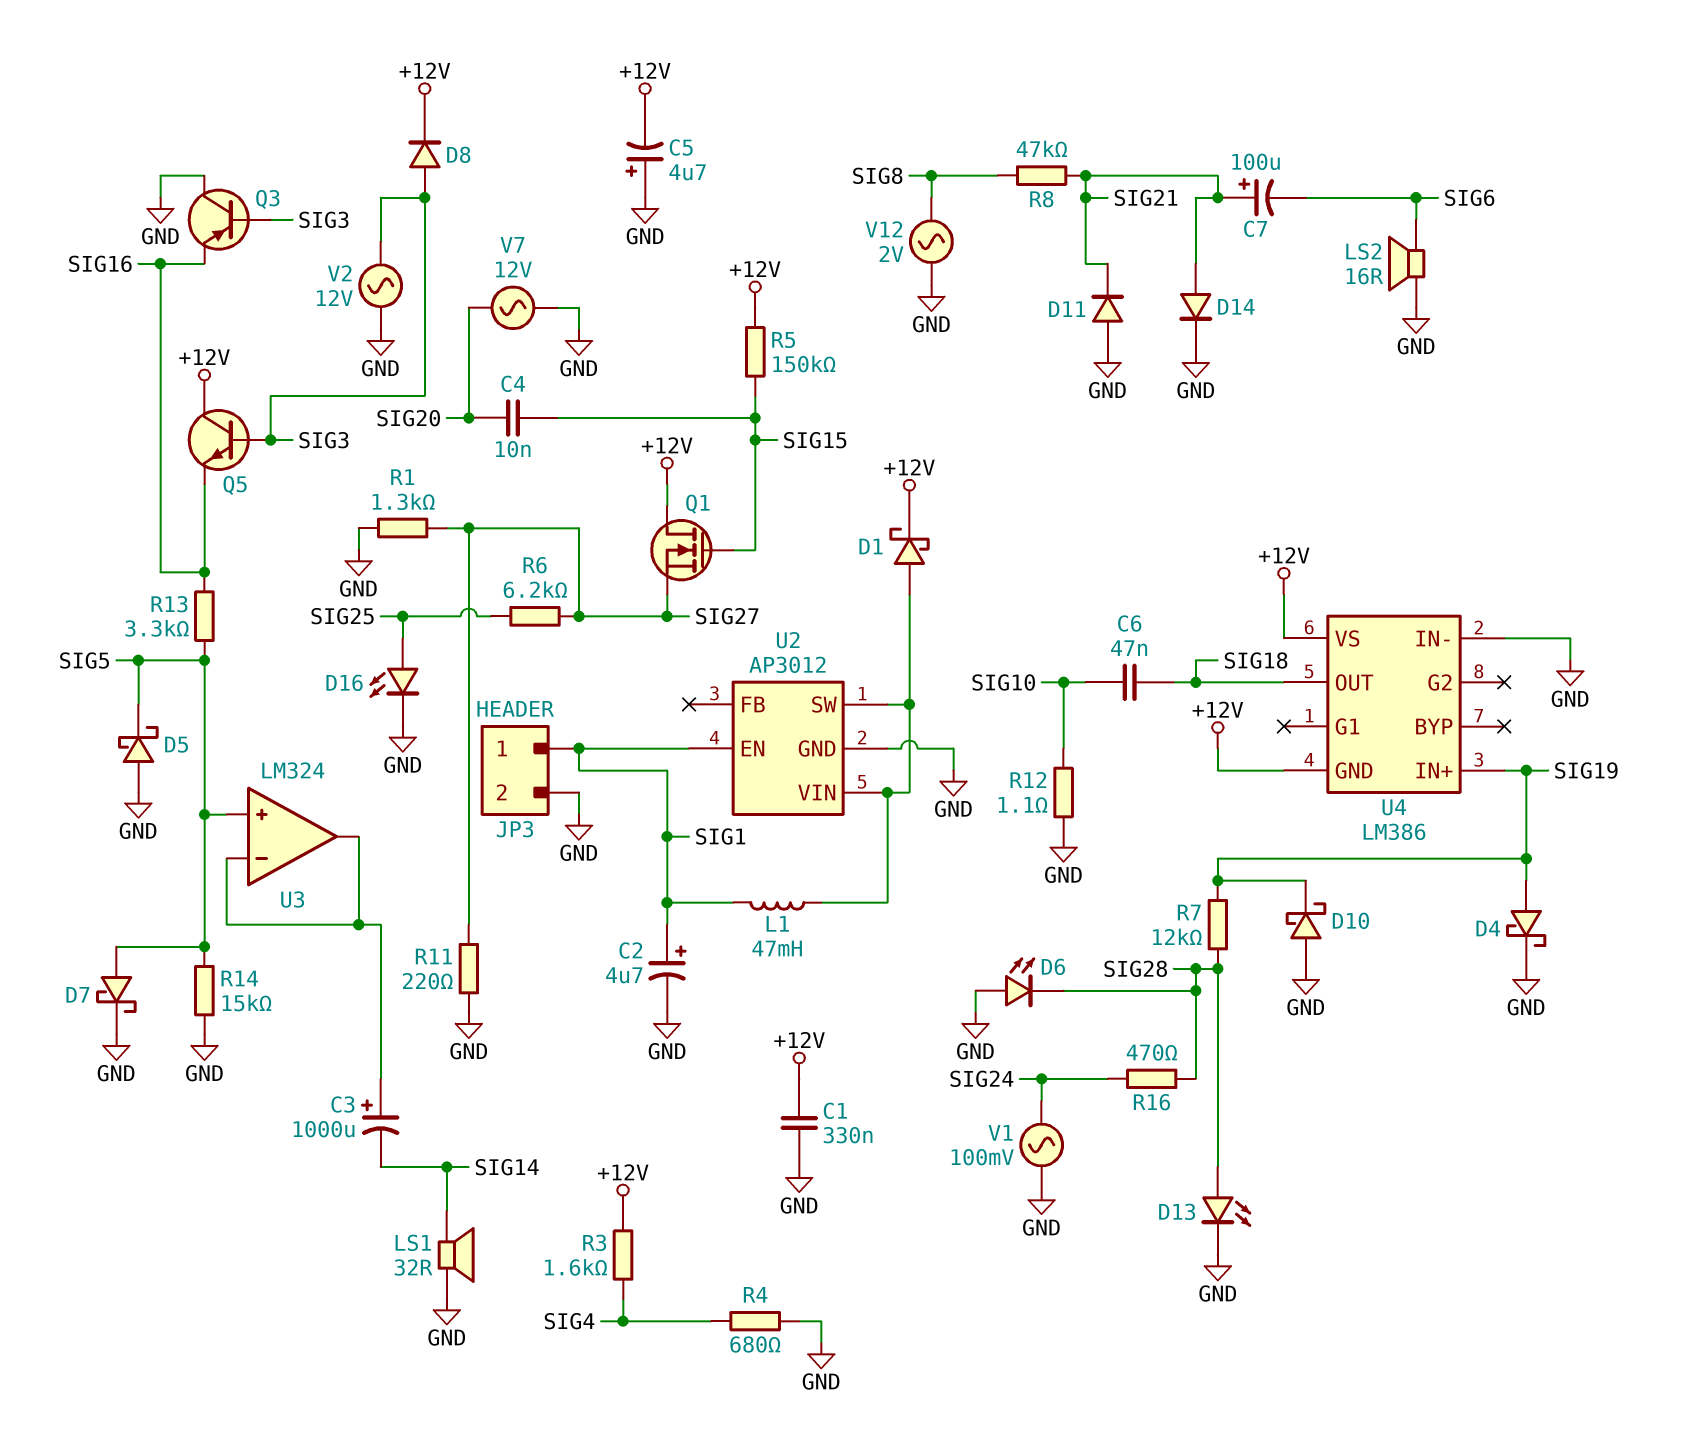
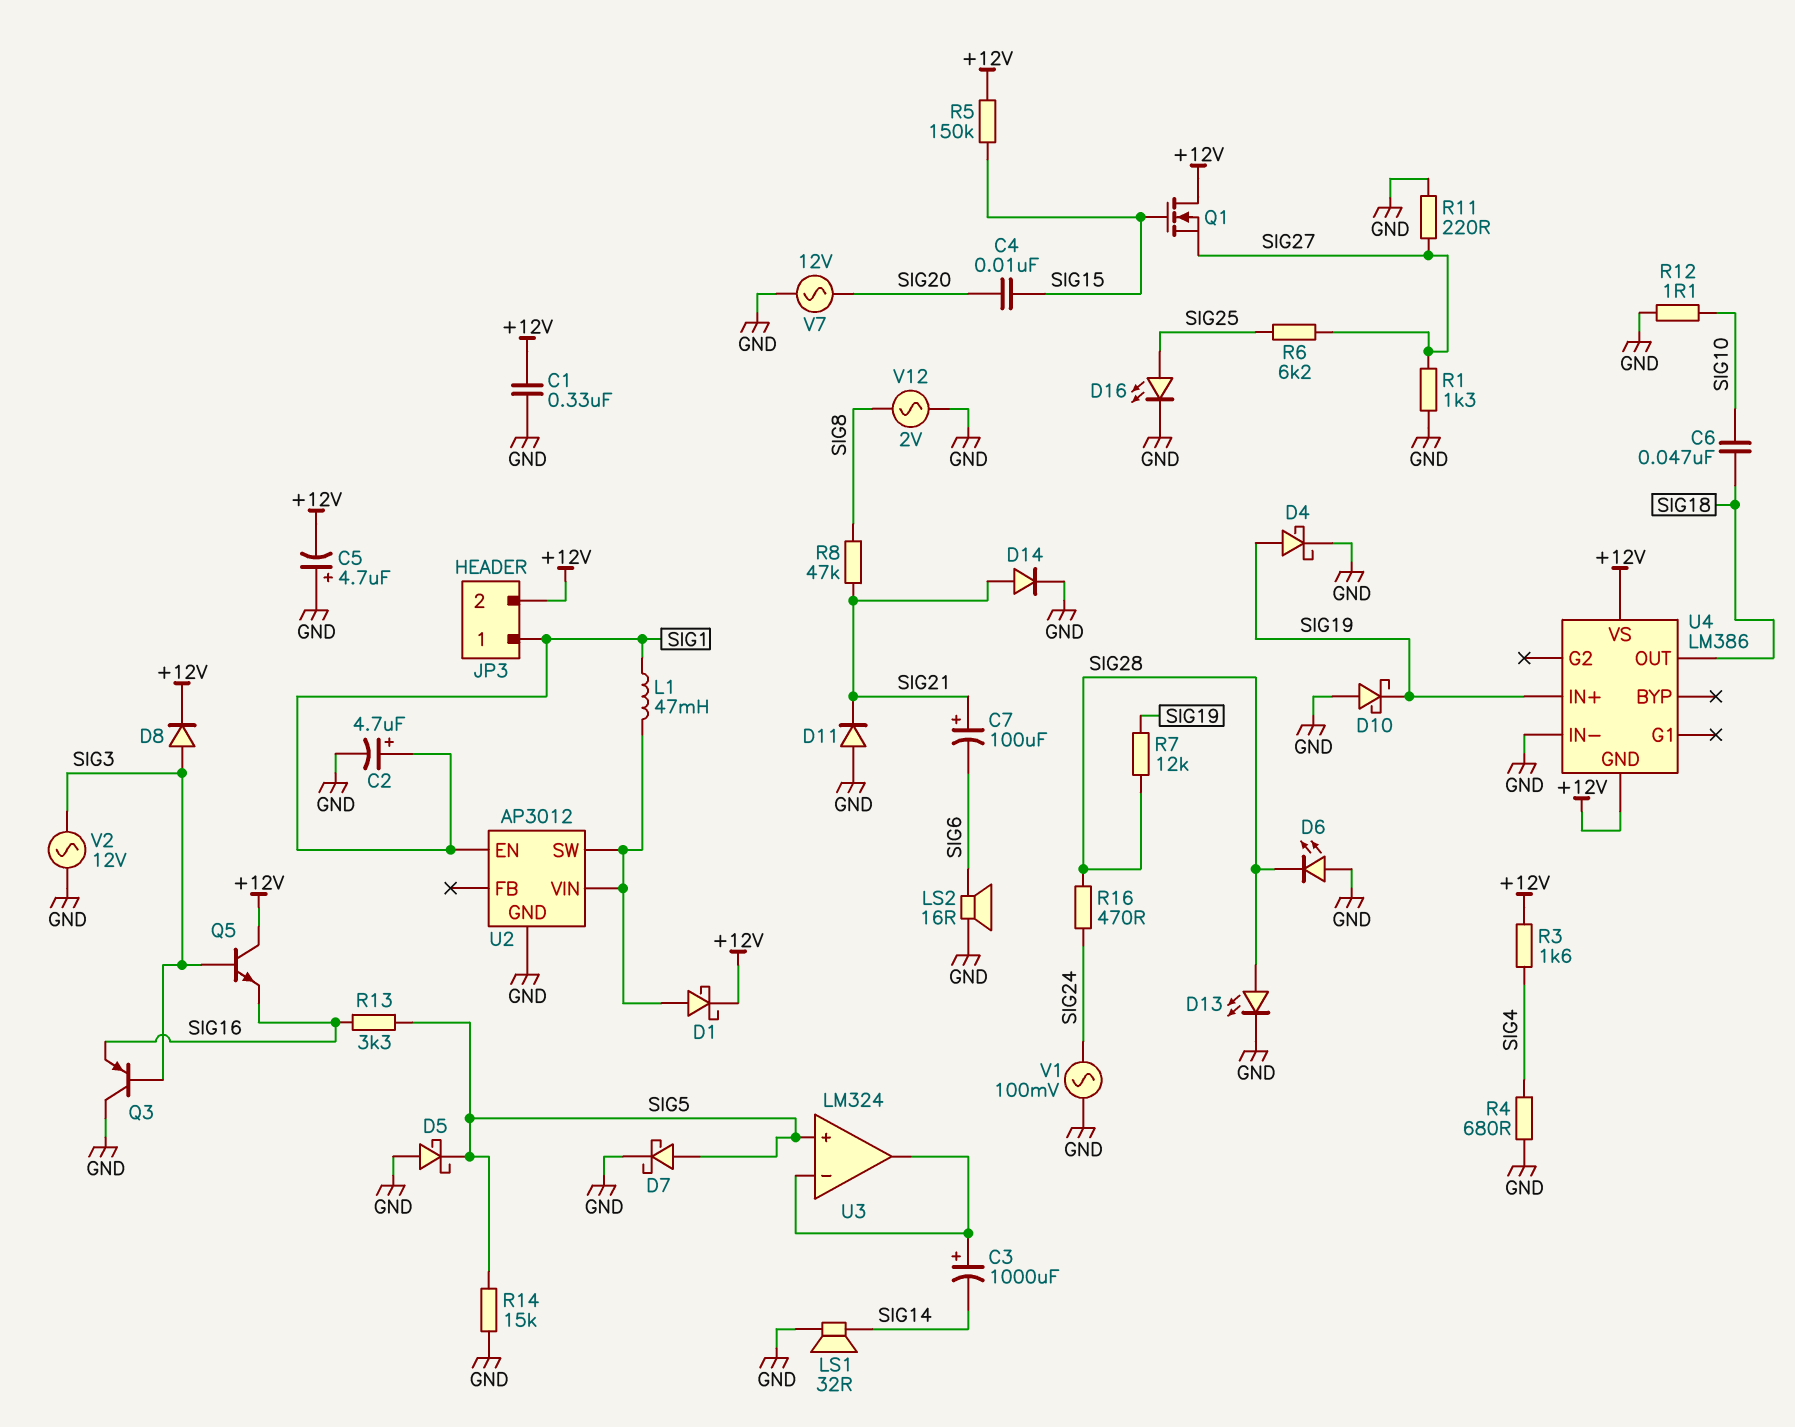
JP3 pin 2: GND -> +12V

